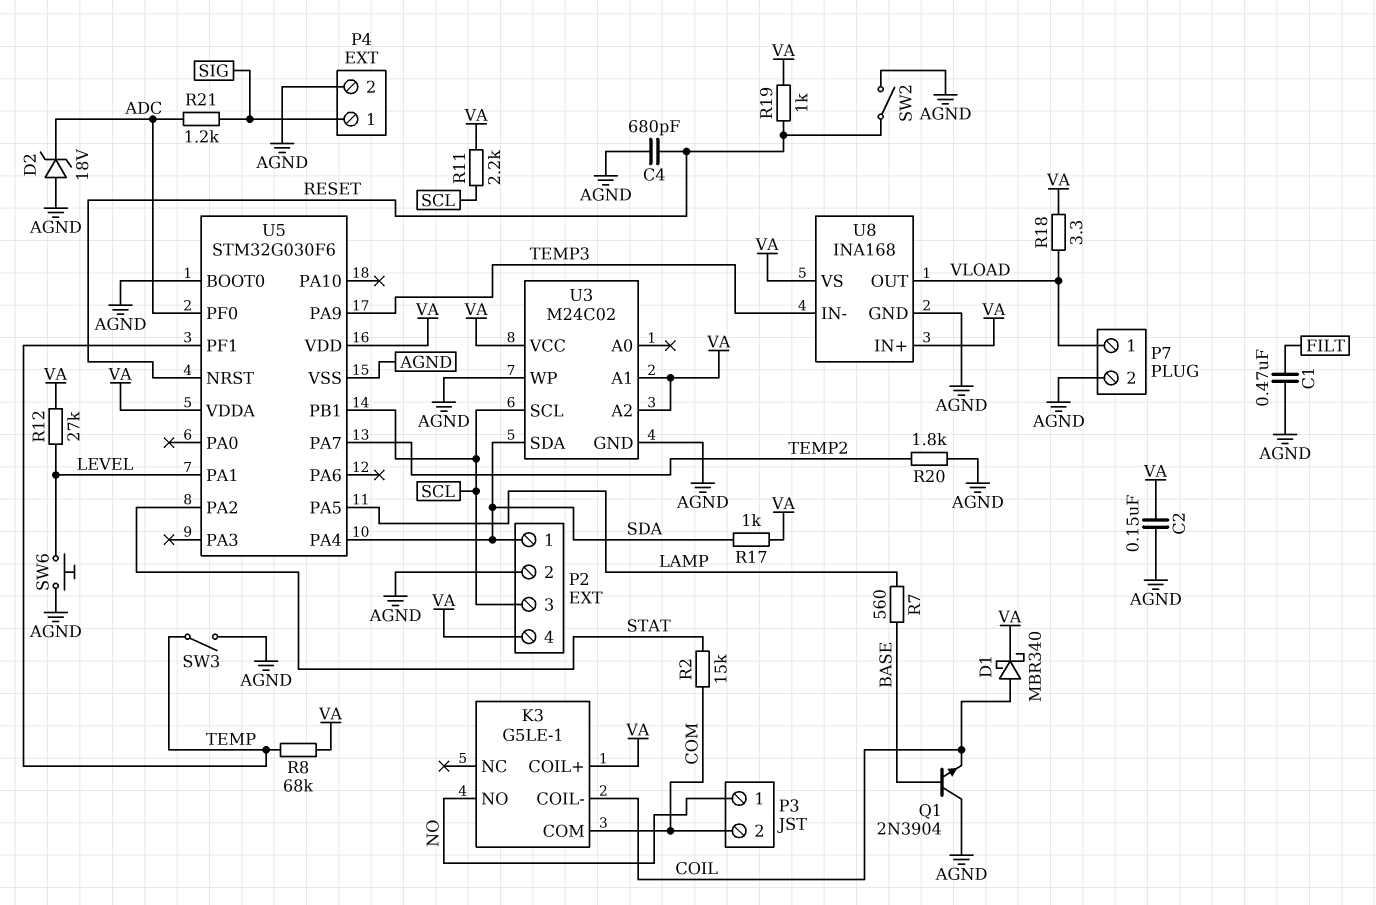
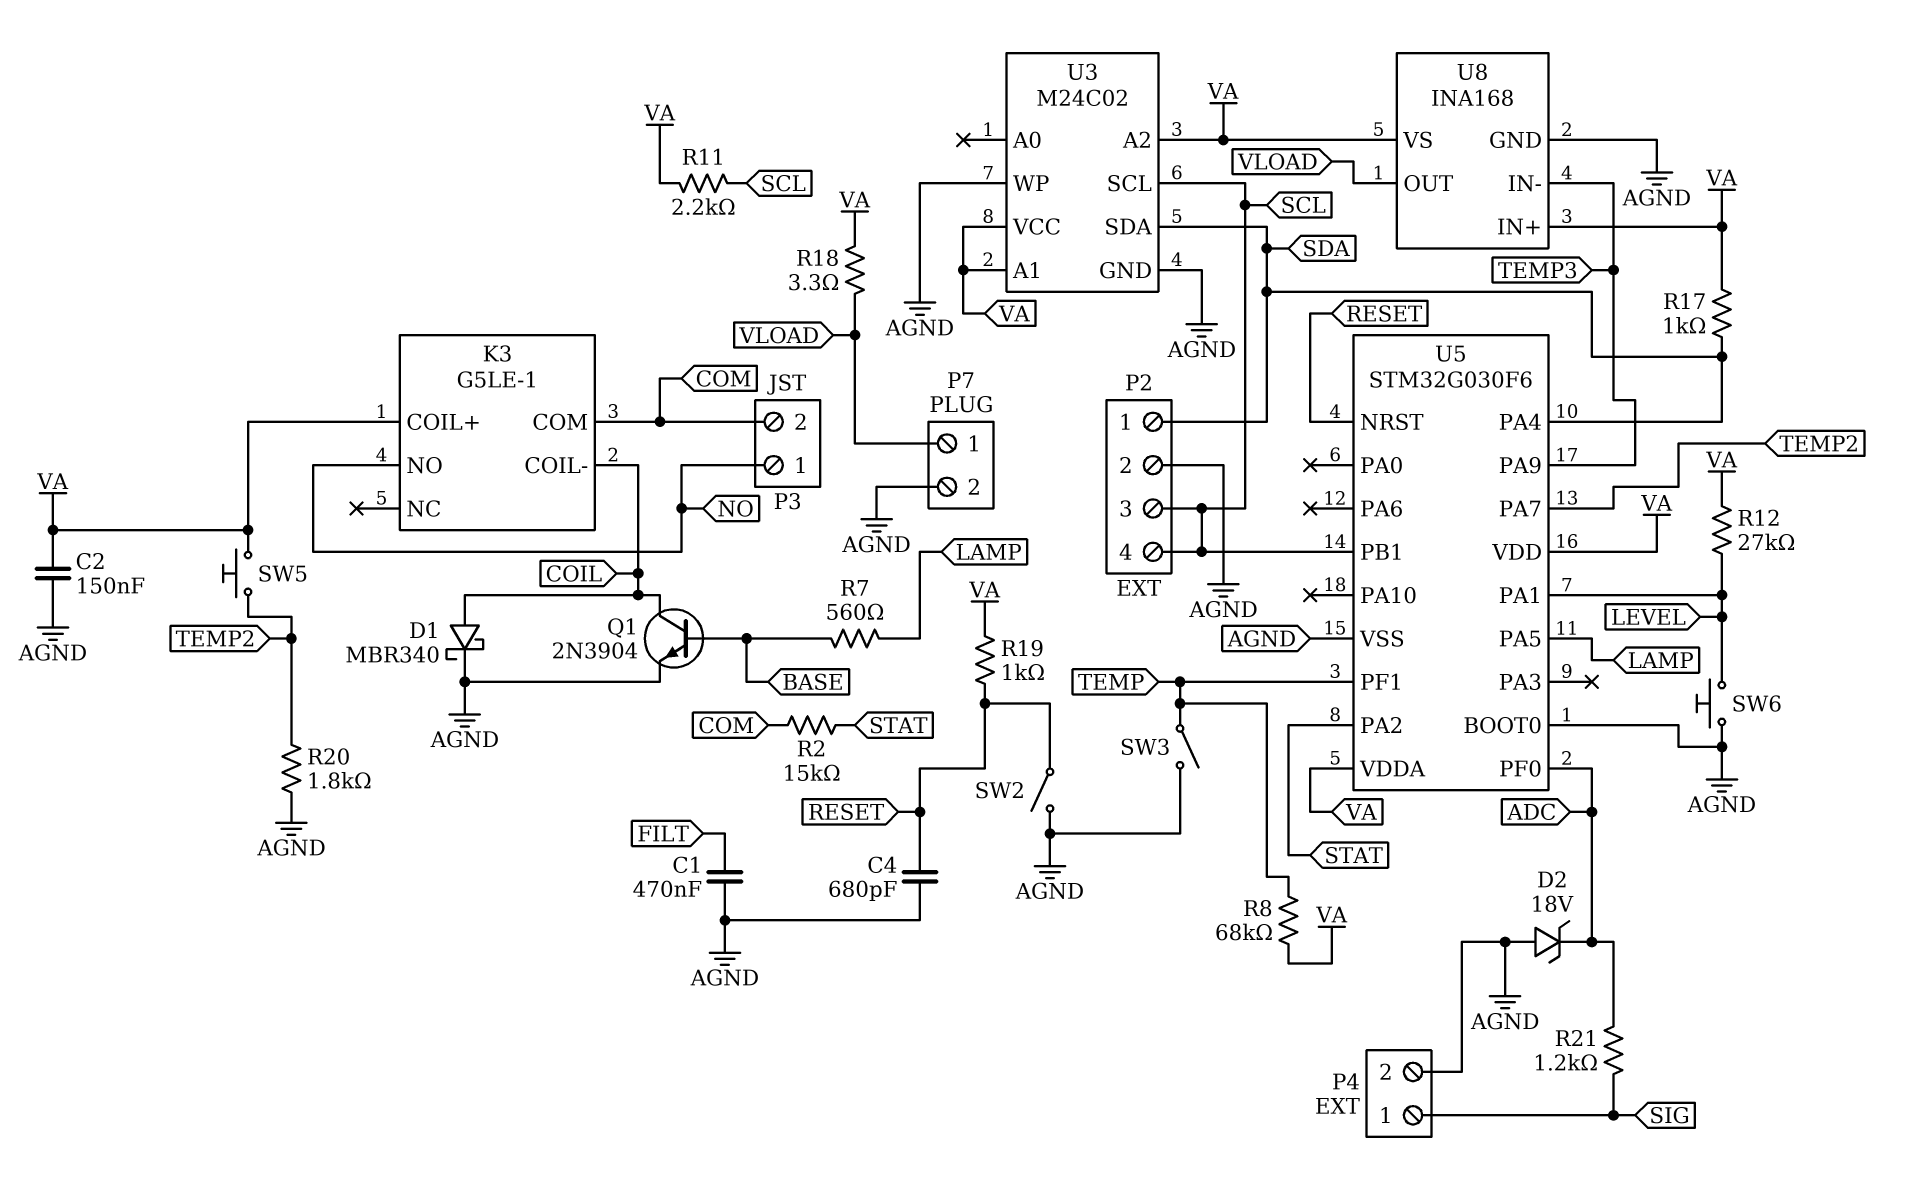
D1: schottky MBR340 (A COIL, K VA) -> schottky MBR340 (A COIL, K AGND)
P2 pin 4: VA -> SCL
Q1: NPN 2N3904 (B BASE, C AGND, E COIL) -> NPN 2N3904 (B BASE, C COIL, E AGND)
SW5: none -> button (TEMP2, VA)

